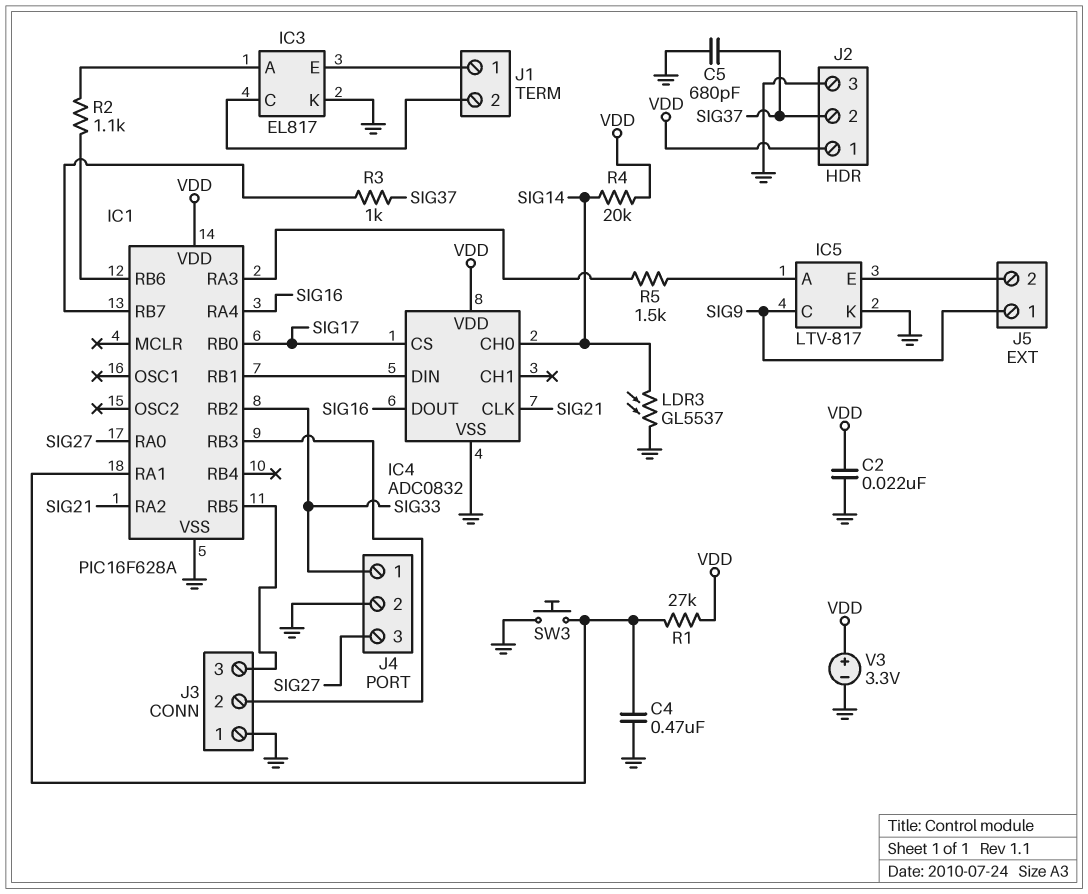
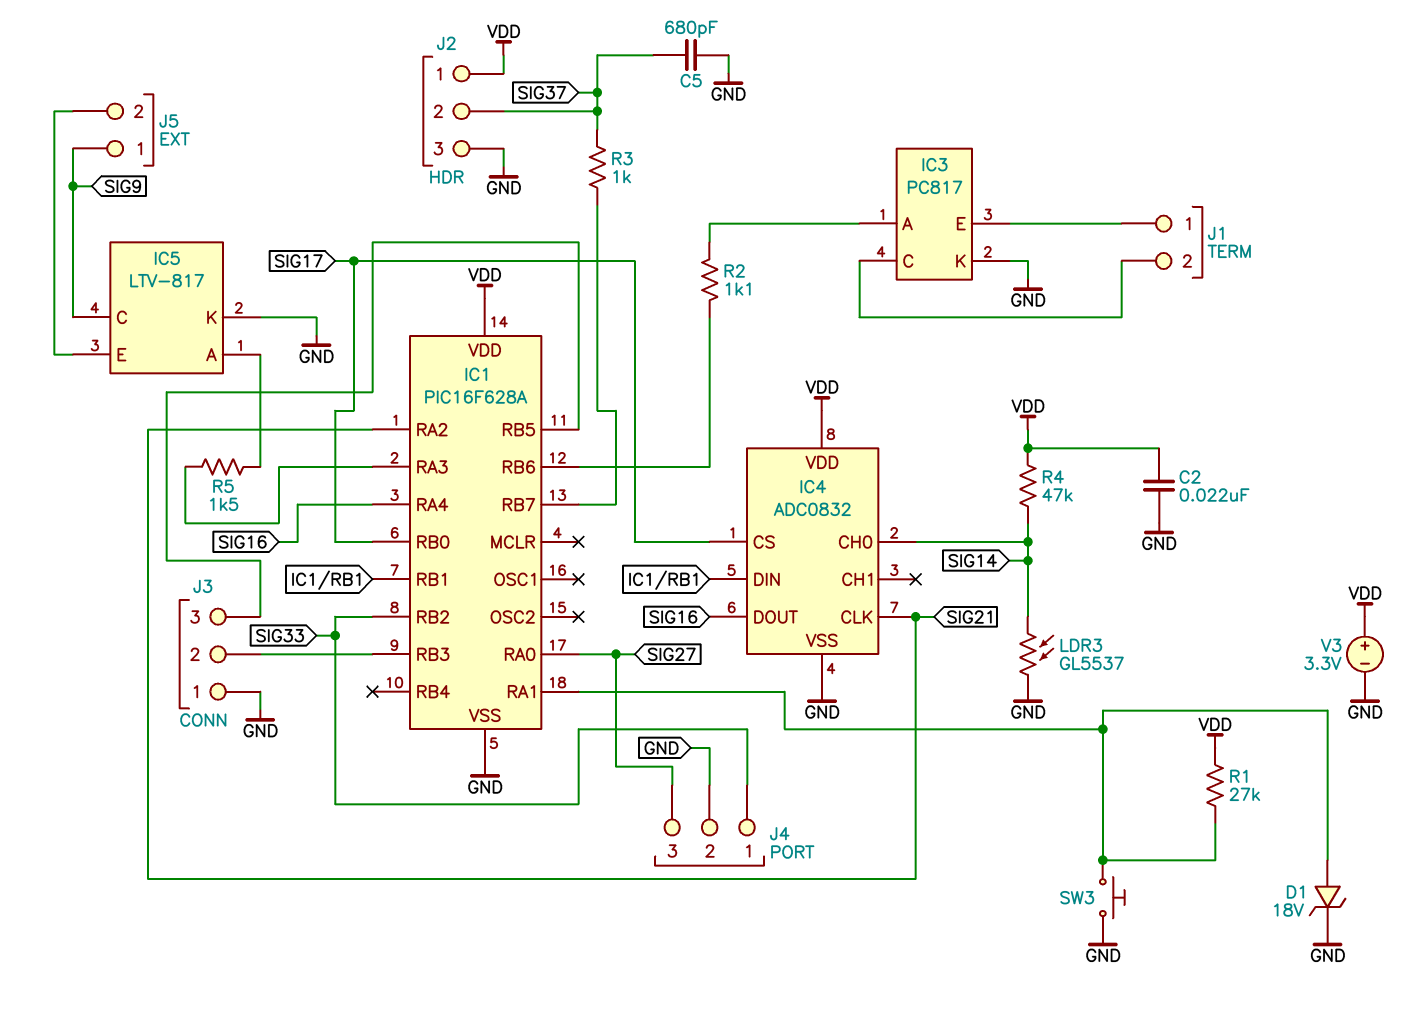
C4: 470nF (GND, IC1/RA1) -> none
D1: none -> zener 18V (A IC1/RA1, K GND)
IC3: EL817 -> PC817
R4: 20k (SIG14, VDD) -> 47k (SIG14, VDD)

